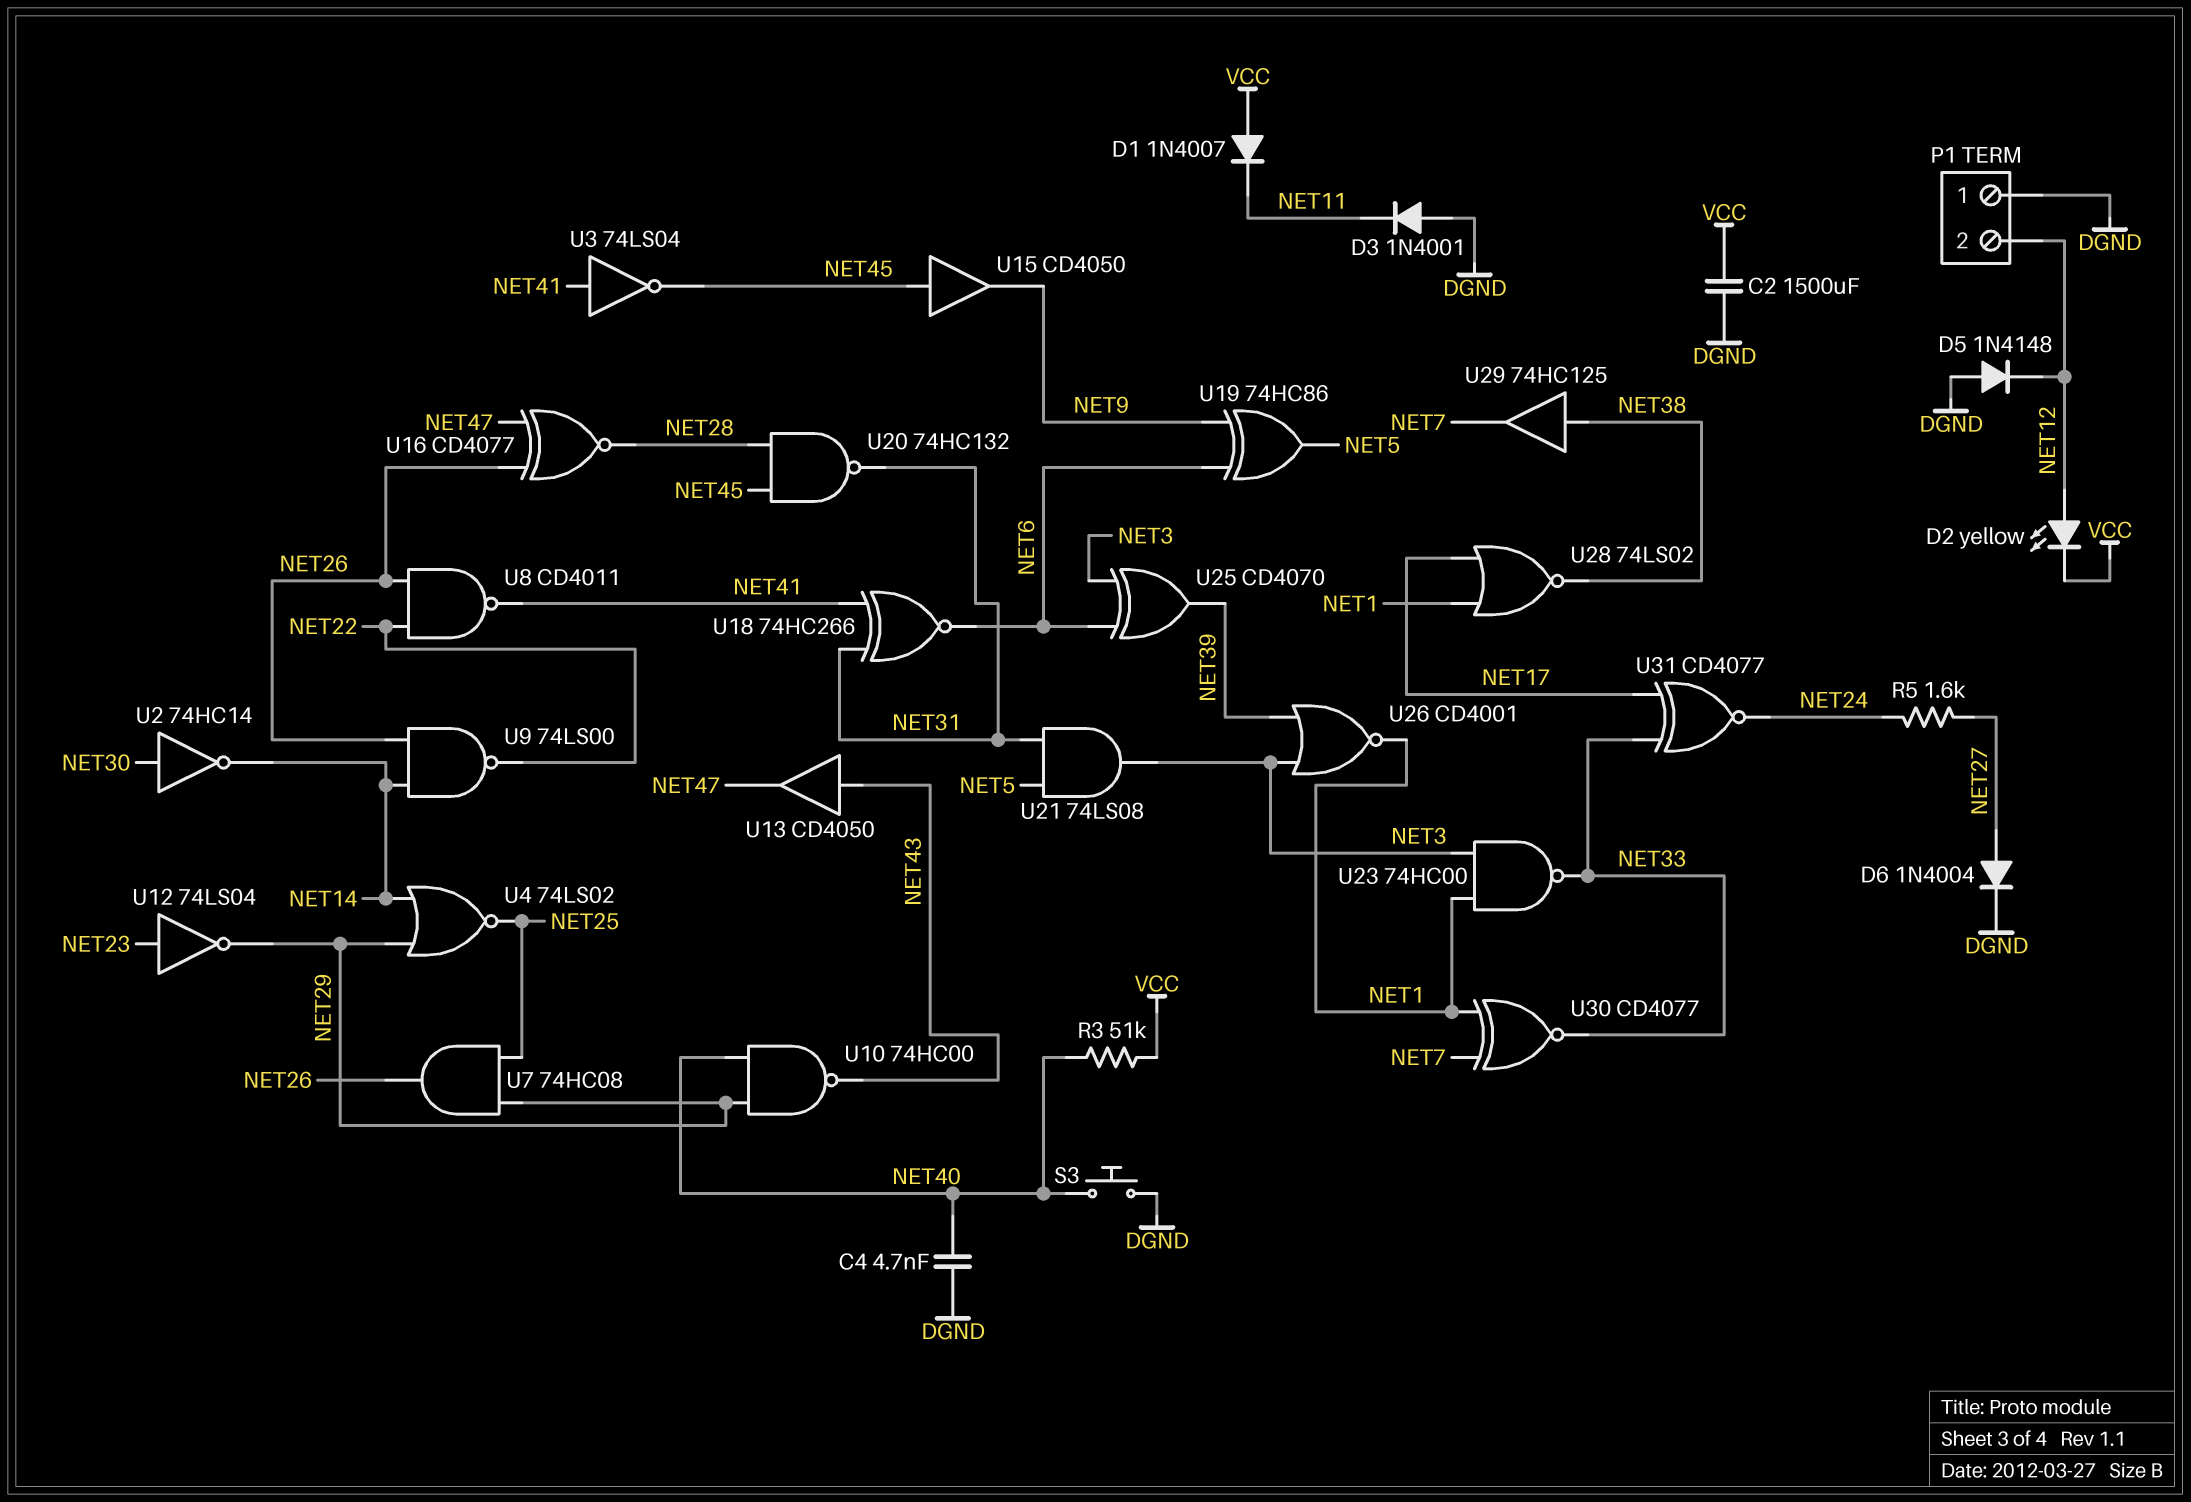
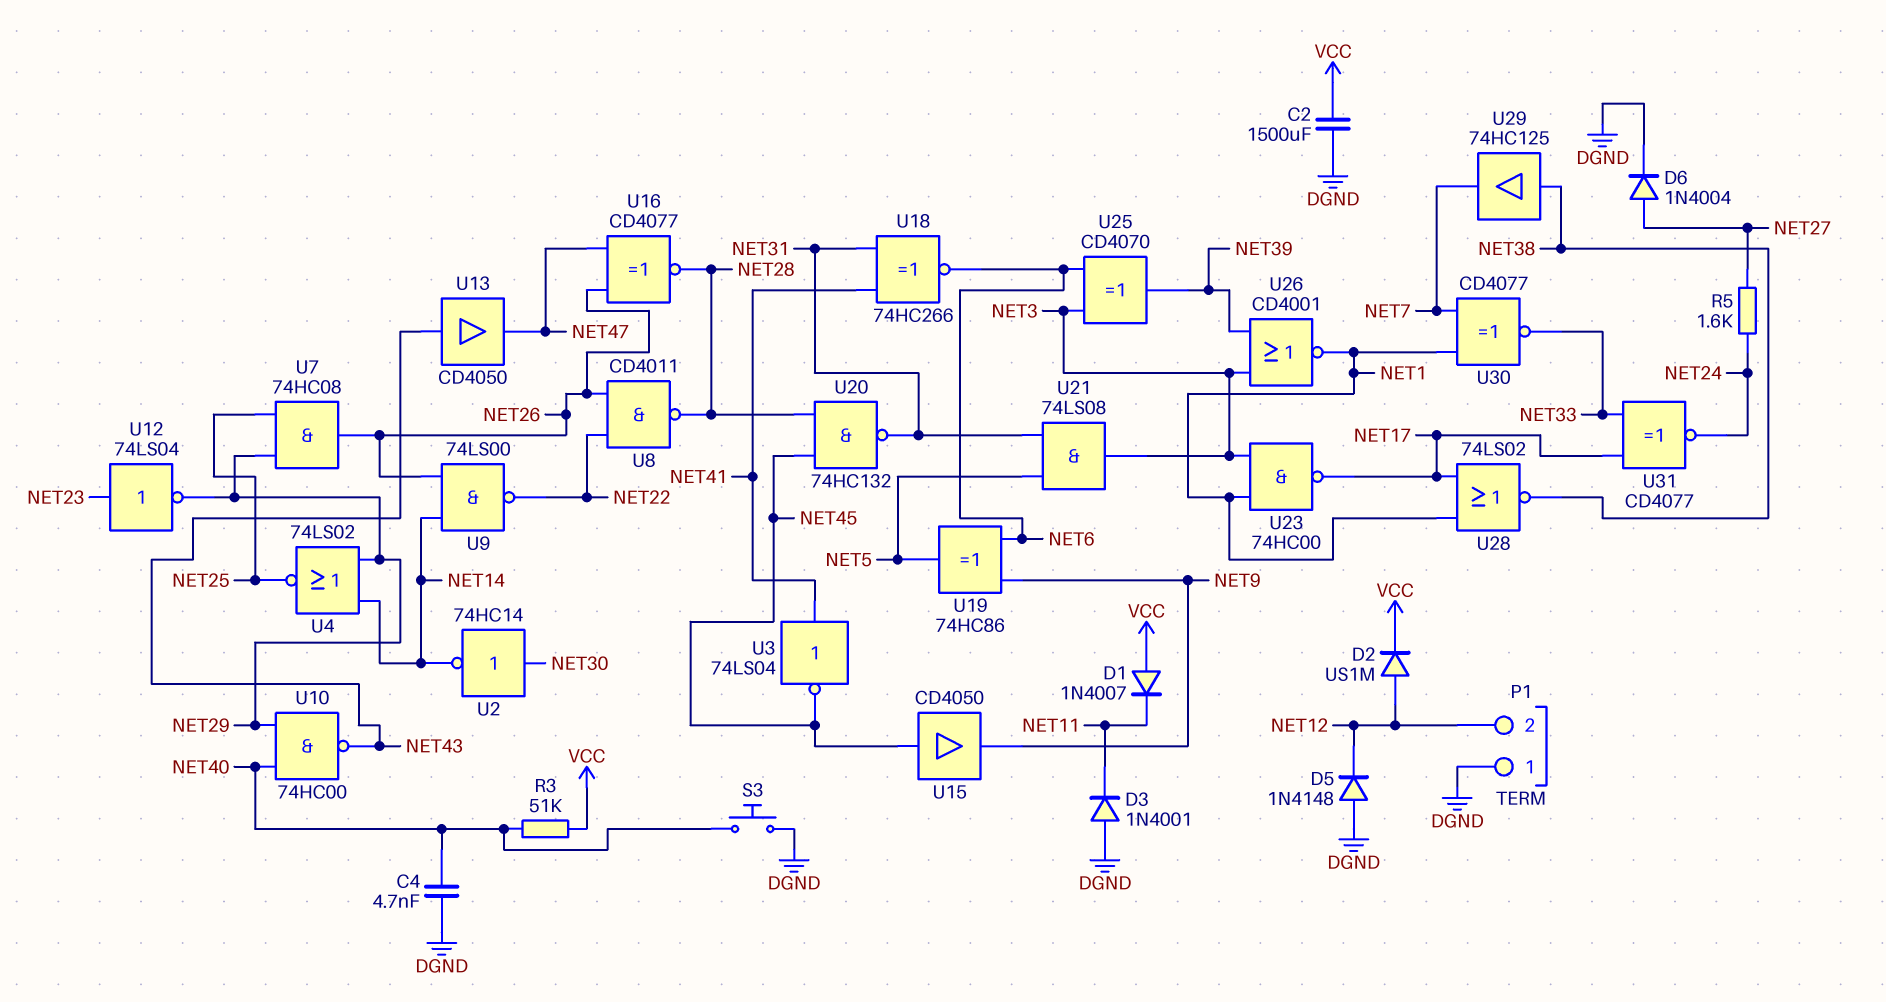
D2: LED yellow (A NET12, K VCC) -> diode US1M (A NET12, K VCC)
U8: NAND CD4011 (in NET22, in NET26, out NET41) -> NAND CD4011 (in NET22, in NET26, out NET28)
U23: NAND 74HC00 (in NET1, in NET3, out NET33) -> NAND 74HC00 (in NET1, in NET3, out NET17)

